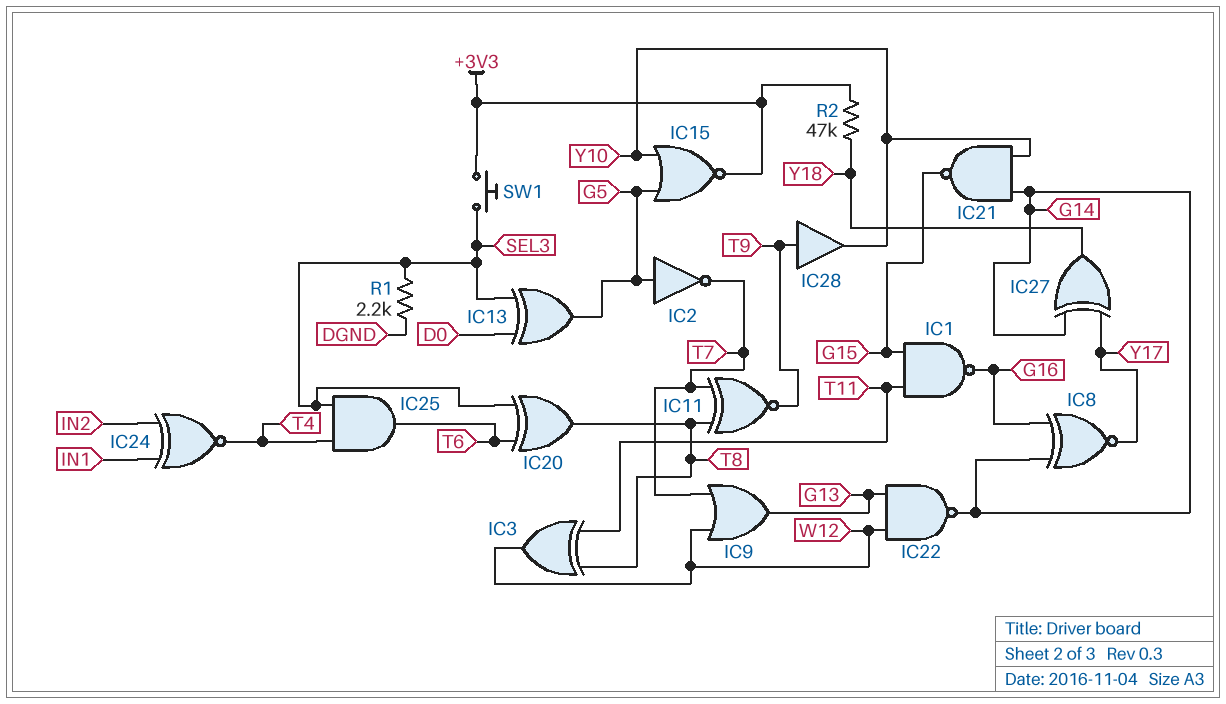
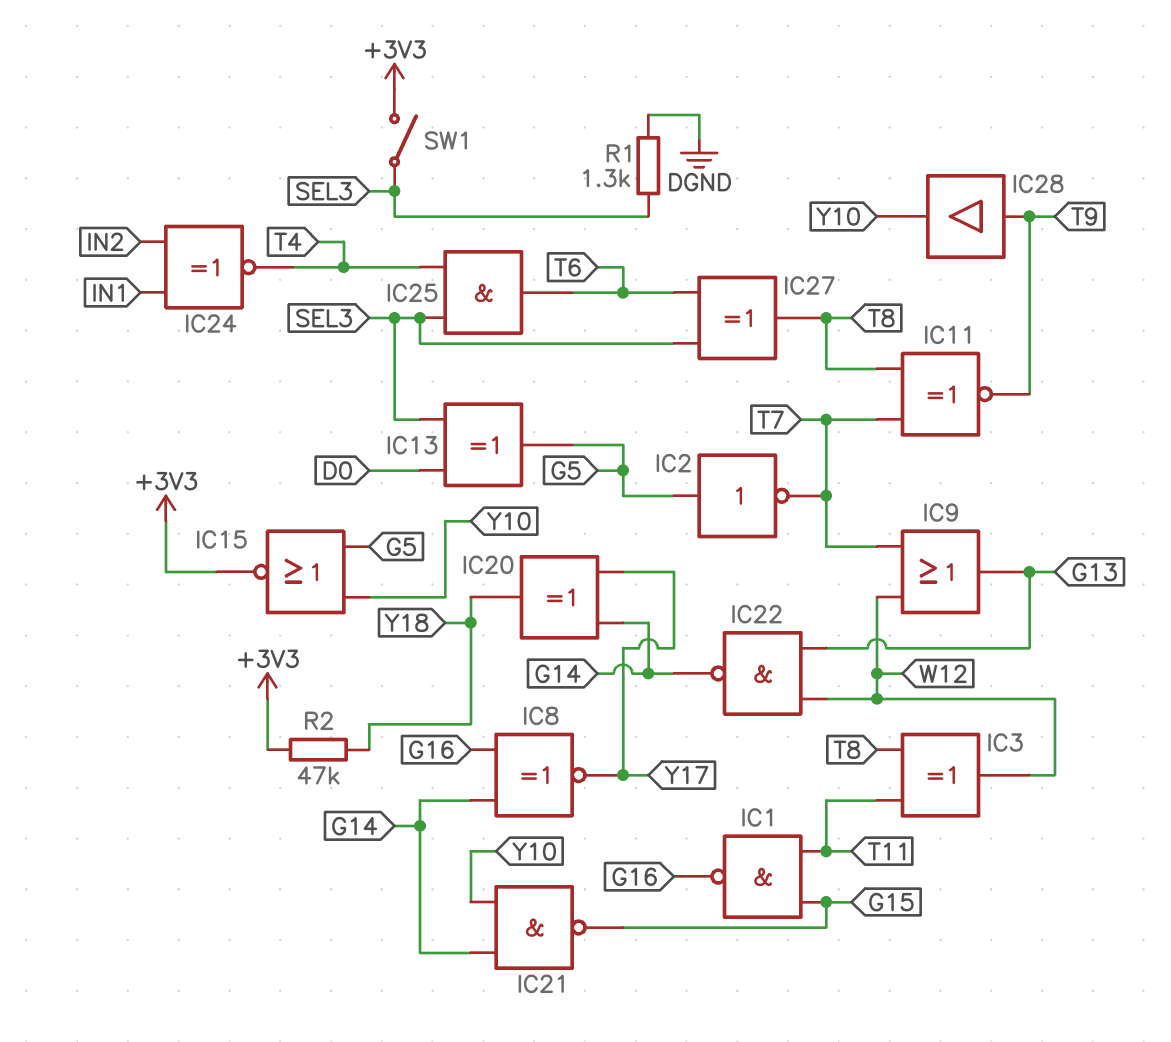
IC20: XOR (in SEL3, in T6, out T8) -> XOR (in G14, in Y17, out Y18)
IC27: XOR (in G14, in Y17, out Y18) -> XOR (in SEL3, in T6, out T8)
R1: 2.2k (DGND, SEL3) -> 1.3k (DGND, SEL3)
SW1: button (+3V3, SEL3) -> switch (+3V3, SEL3)

